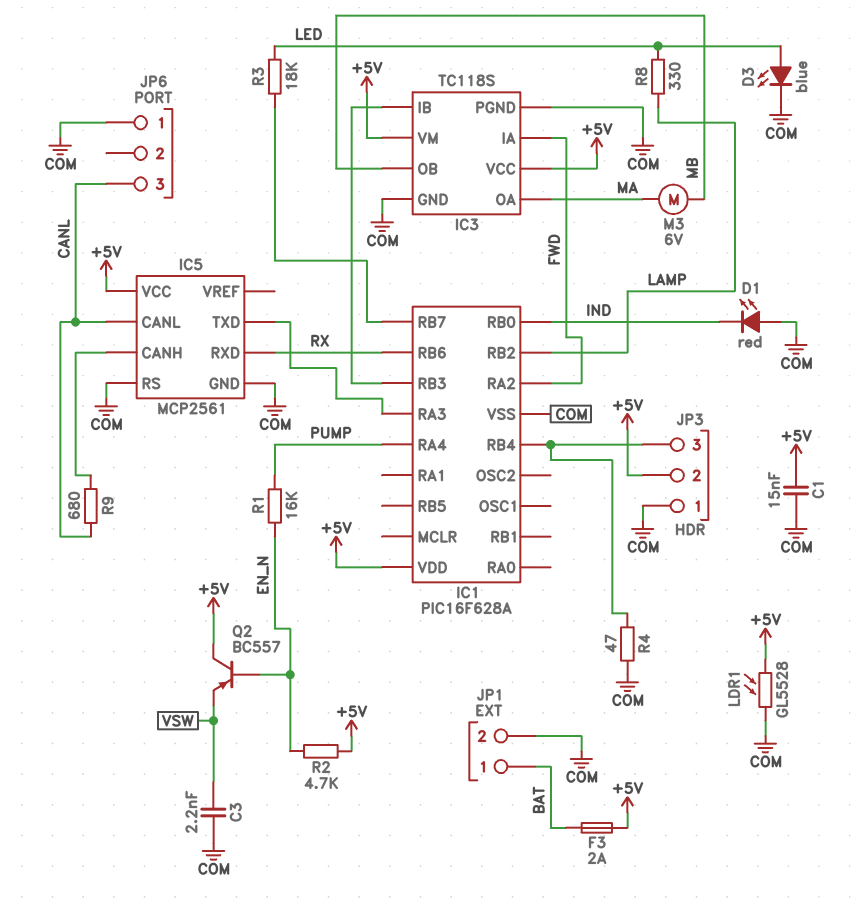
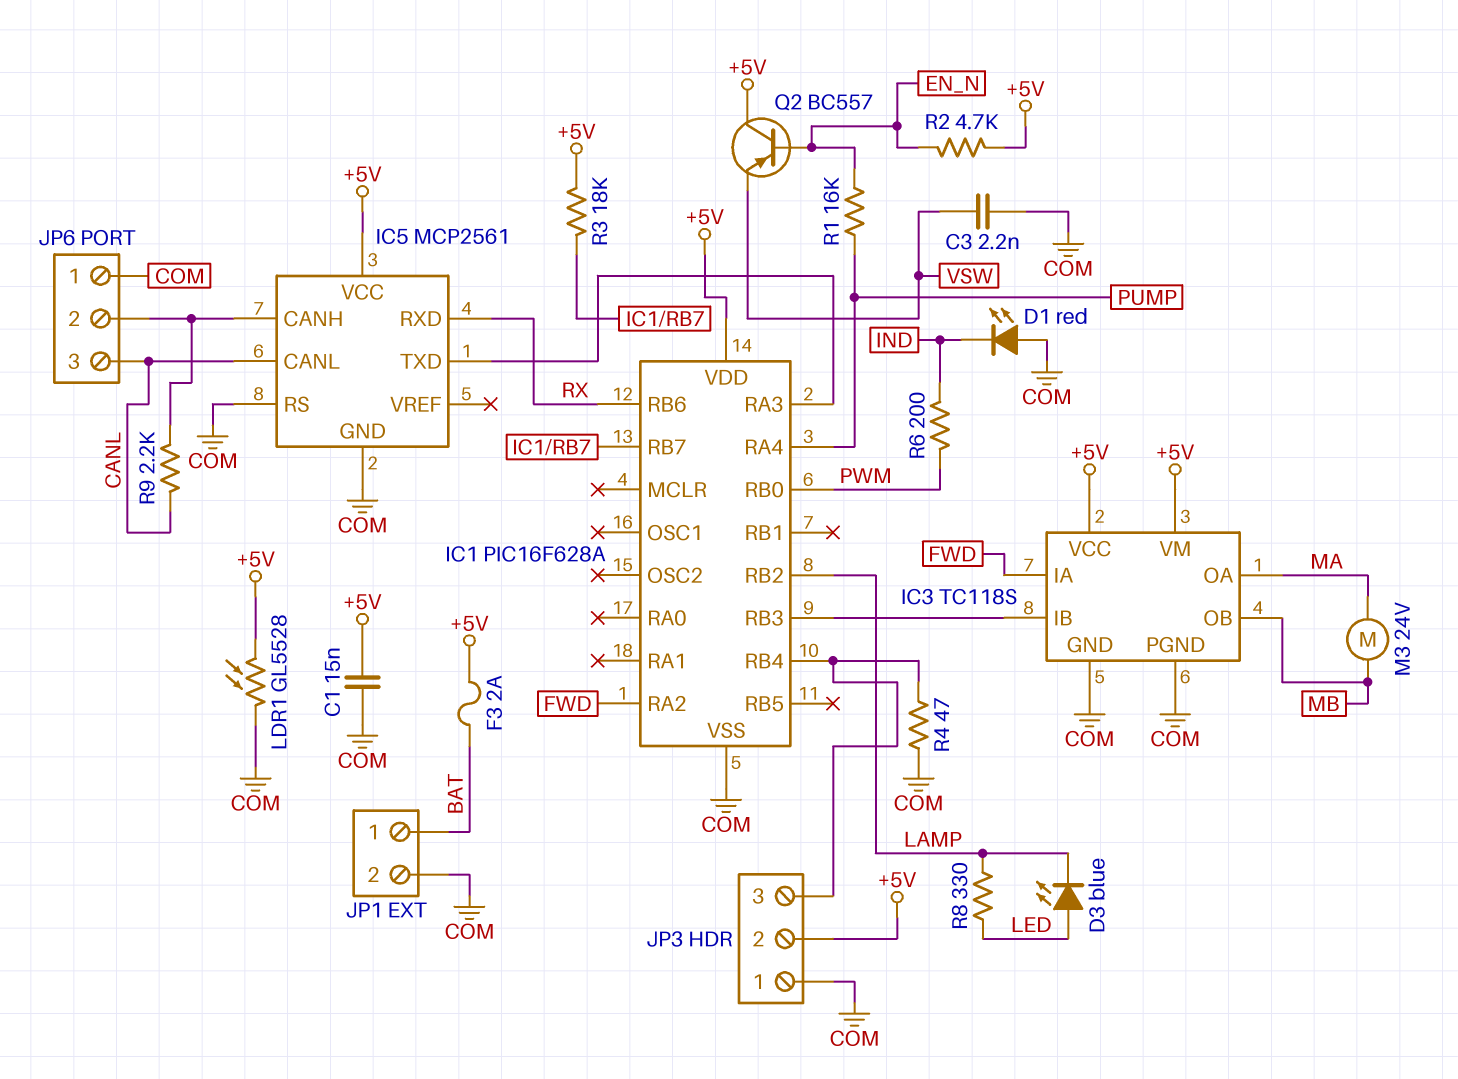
D3: LED blue (A LED, K COM) -> LED blue (A LED, K LAMP)
IC1 pin RB0: IND -> PWM
JP6 pin 2: none -> IC5/CANH
M3: motor 6V (MA, MB) -> motor 24V (MA, MB)
R3: 18k (IC1/RB7, LED) -> 18k (+5V, IC1/RB7)
R6: none -> 200 (IND, PWM)
R9: 680 (CANL, IC5/CANH) -> 2.2k (CANL, IC5/CANH)

